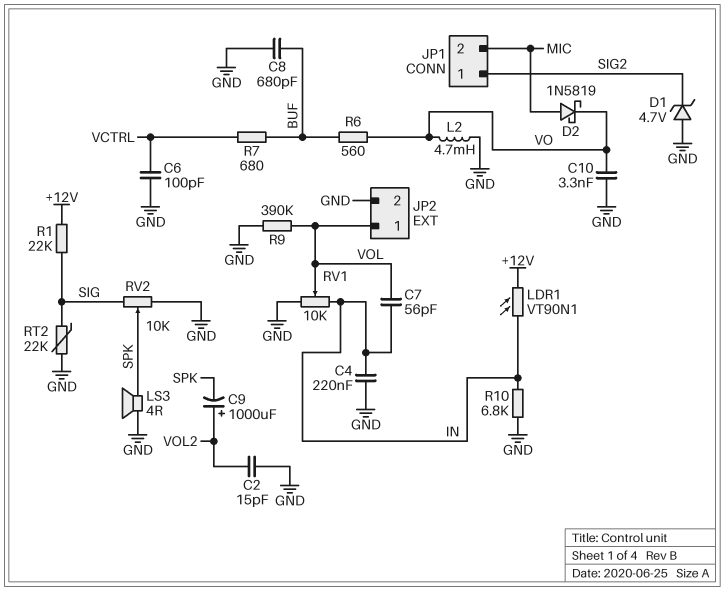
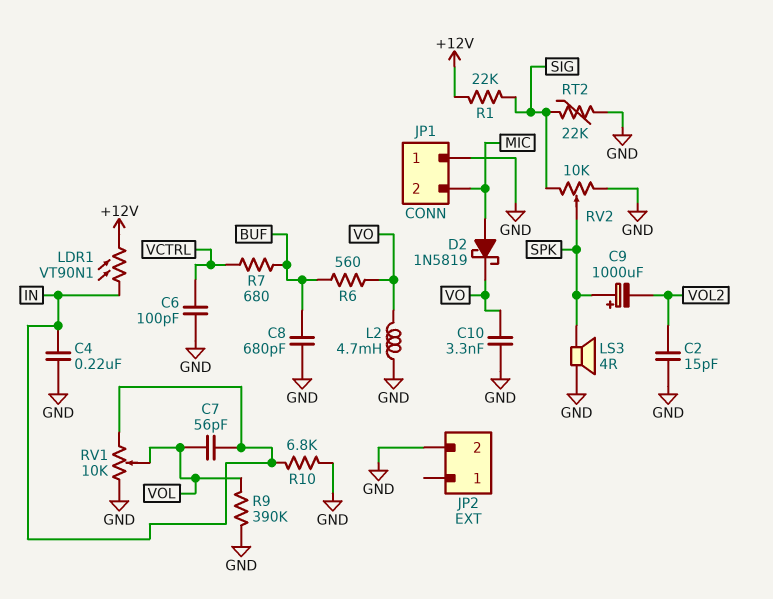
C9: 1000uF (plus VOL2, minus SPK) -> 1000uF (plus SPK, minus VOL2)
D1: zener 4.7V (A GND, K SIG2) -> none
JP1 pin 1: SIG2 -> GND
JP2 pin 1: VOL -> none

